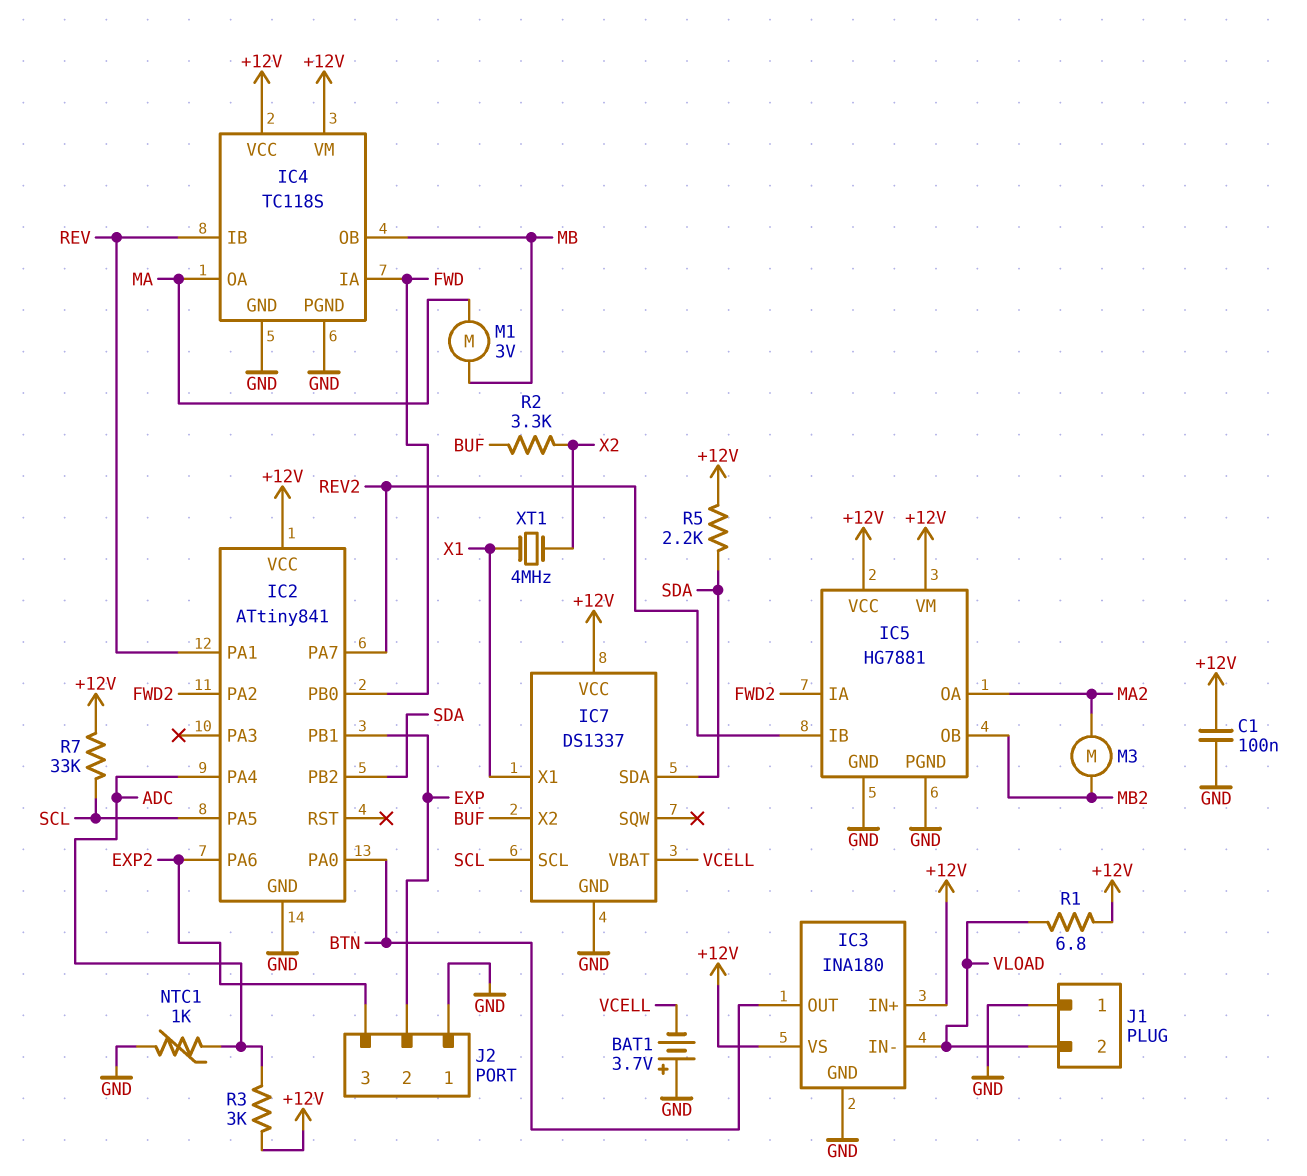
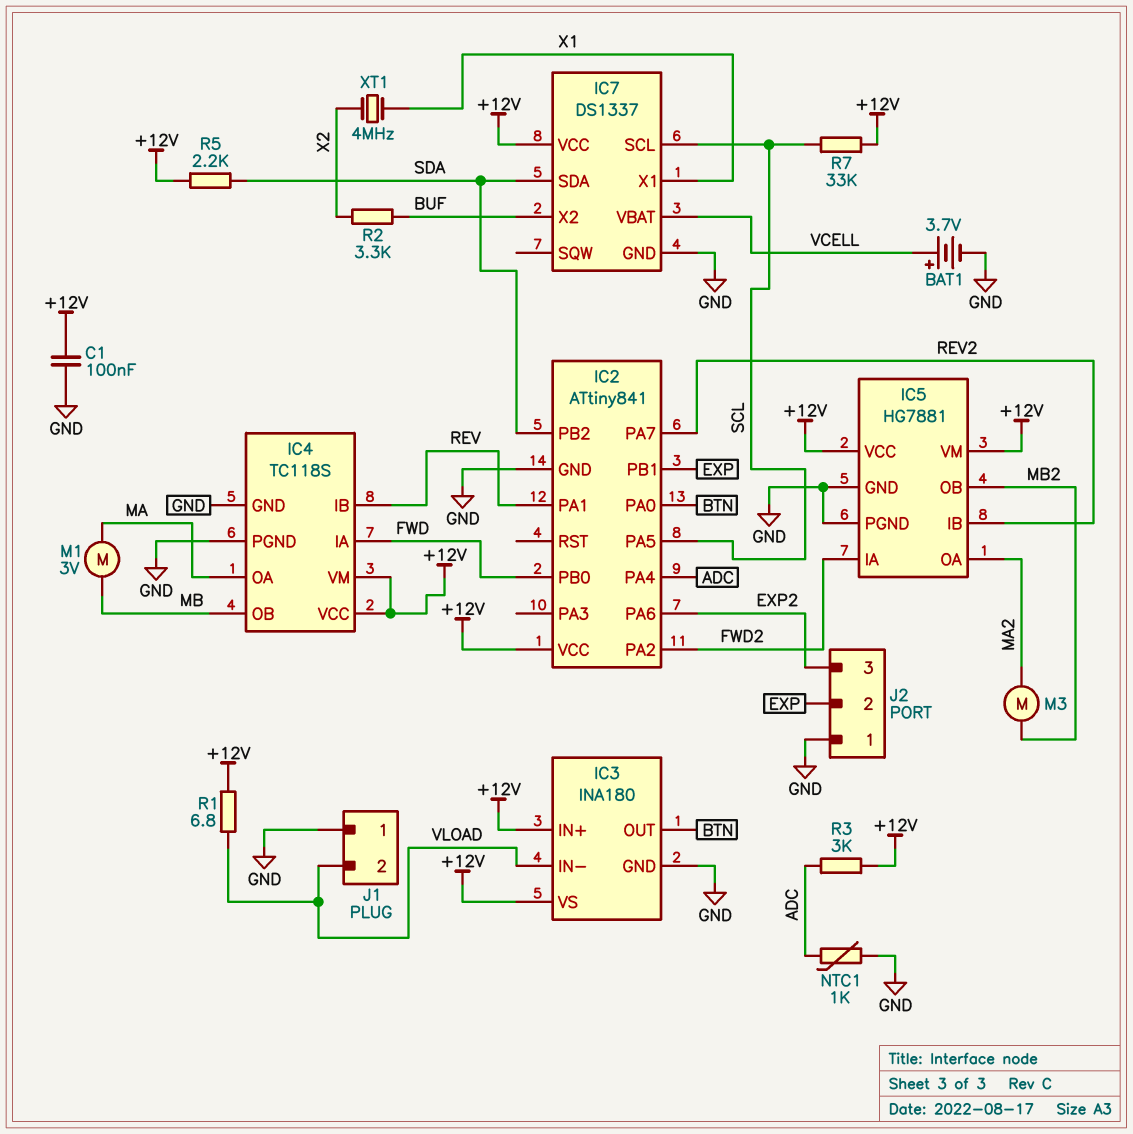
BAT1: 3.7V (plus GND, minus VCELL) -> 3.7V (plus VCELL, minus GND)

